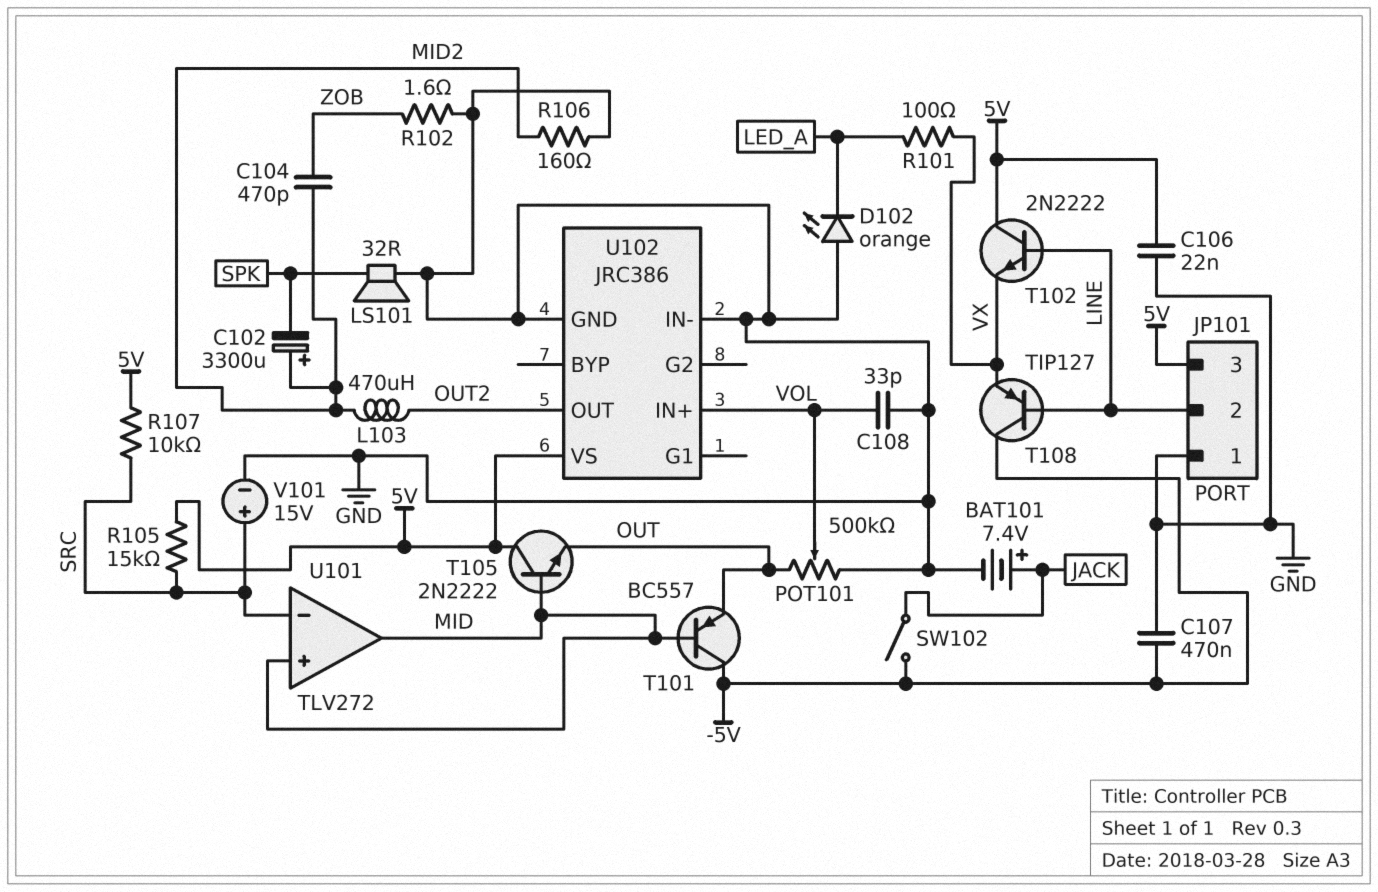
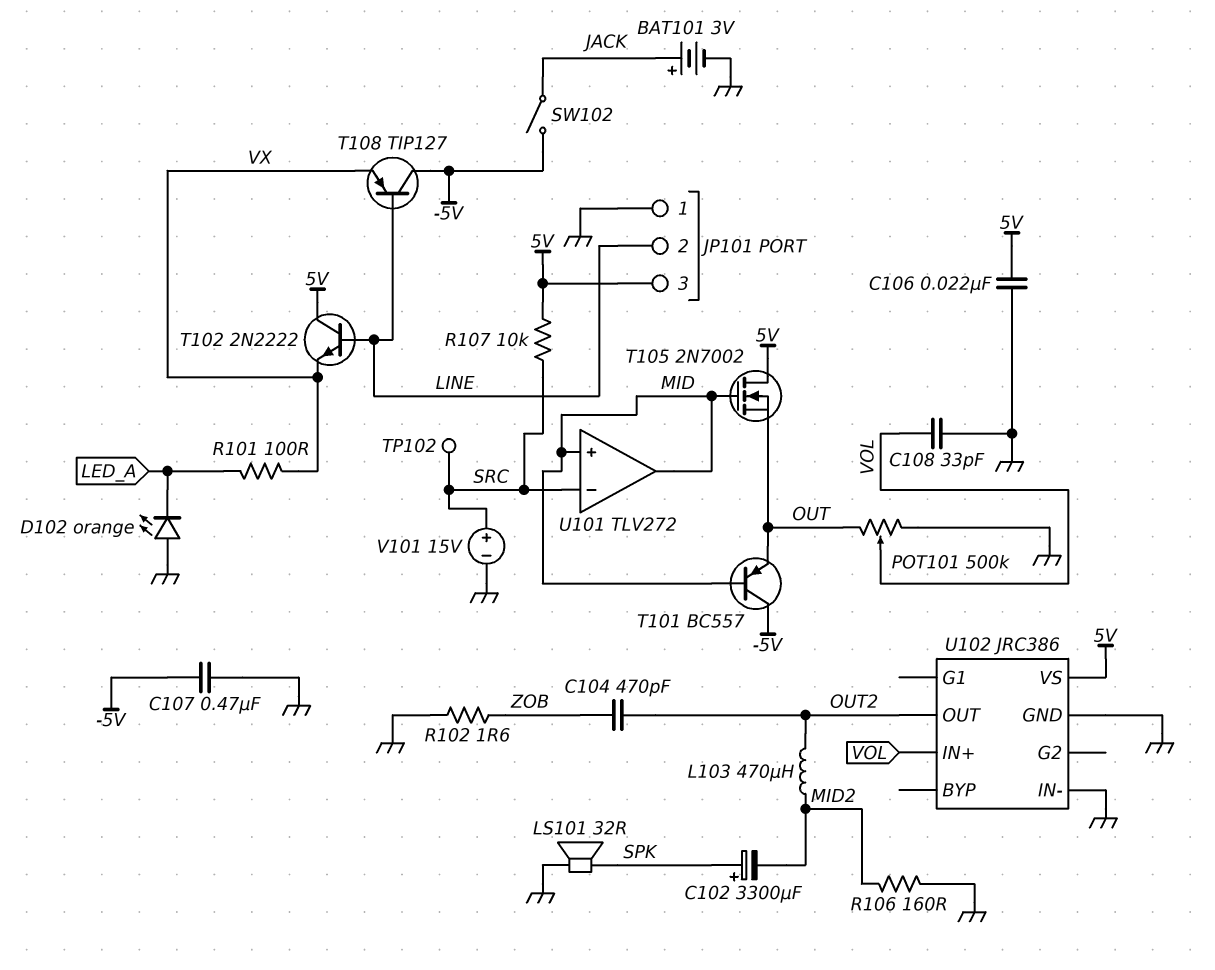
BAT101: 7.4V (plus JACK, minus GND) -> 3V (plus JACK, minus GND)
C102: 3300uF (plus MID2, minus SPK) -> 3300uF (plus SPK, minus MID2)
C104: 470pF (MID2, ZOB) -> 470pF (OUT2, ZOB)
R105: 15k (5V, SRC) -> none
T105: NPN 2N2222 (B MID, C 5V, E OUT) -> NMOS 2N7002 (G MID, D 5V, S OUT)
TP102: none -> test point (SRC)

